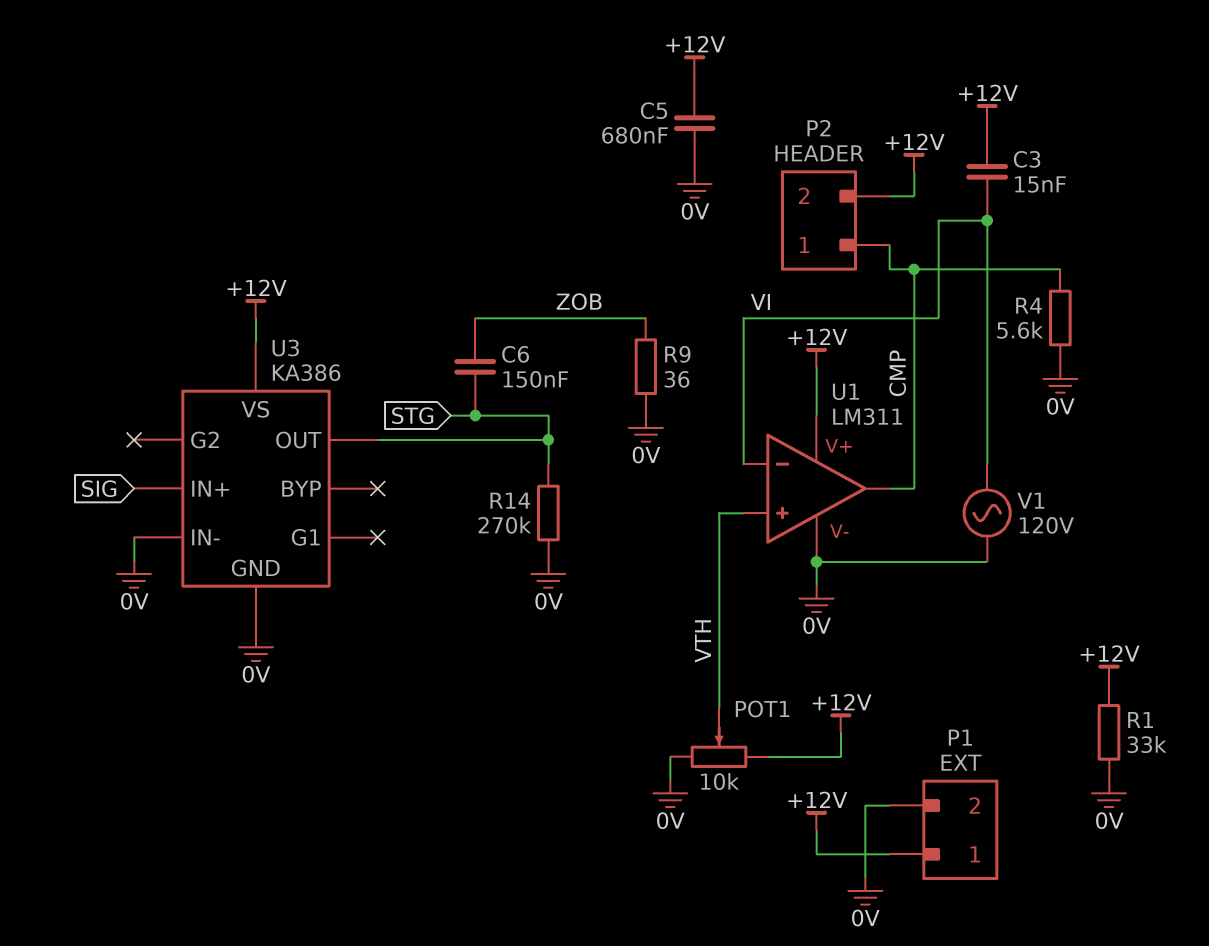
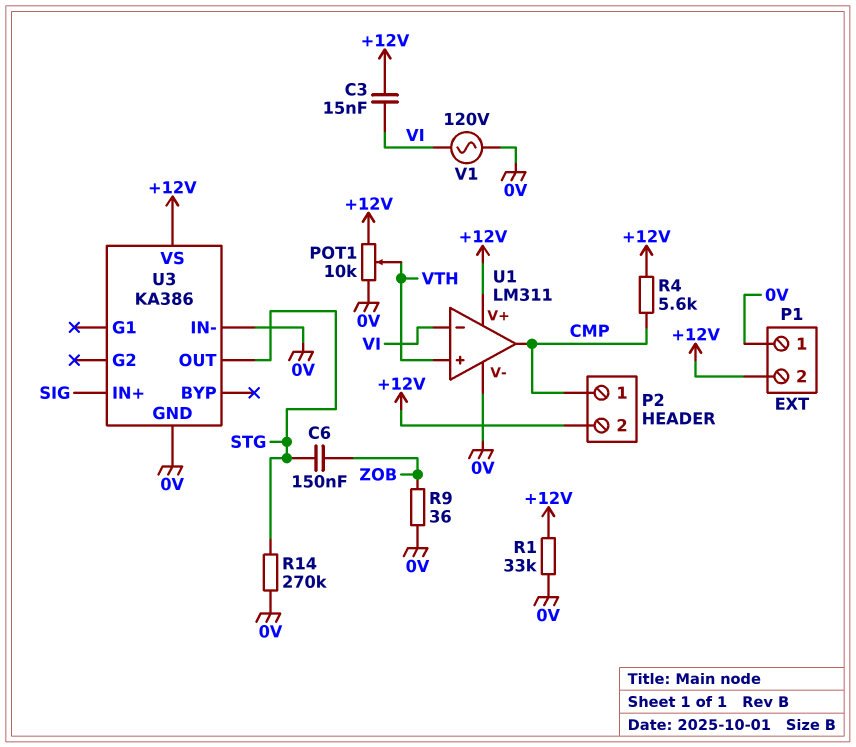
C5: 680nF (+12V, 0V) -> none
P1 pin 1: +12V -> 0V
P1 pin 2: 0V -> +12V
R4: 5.6k (0V, CMP) -> 5.6k (+12V, CMP)

